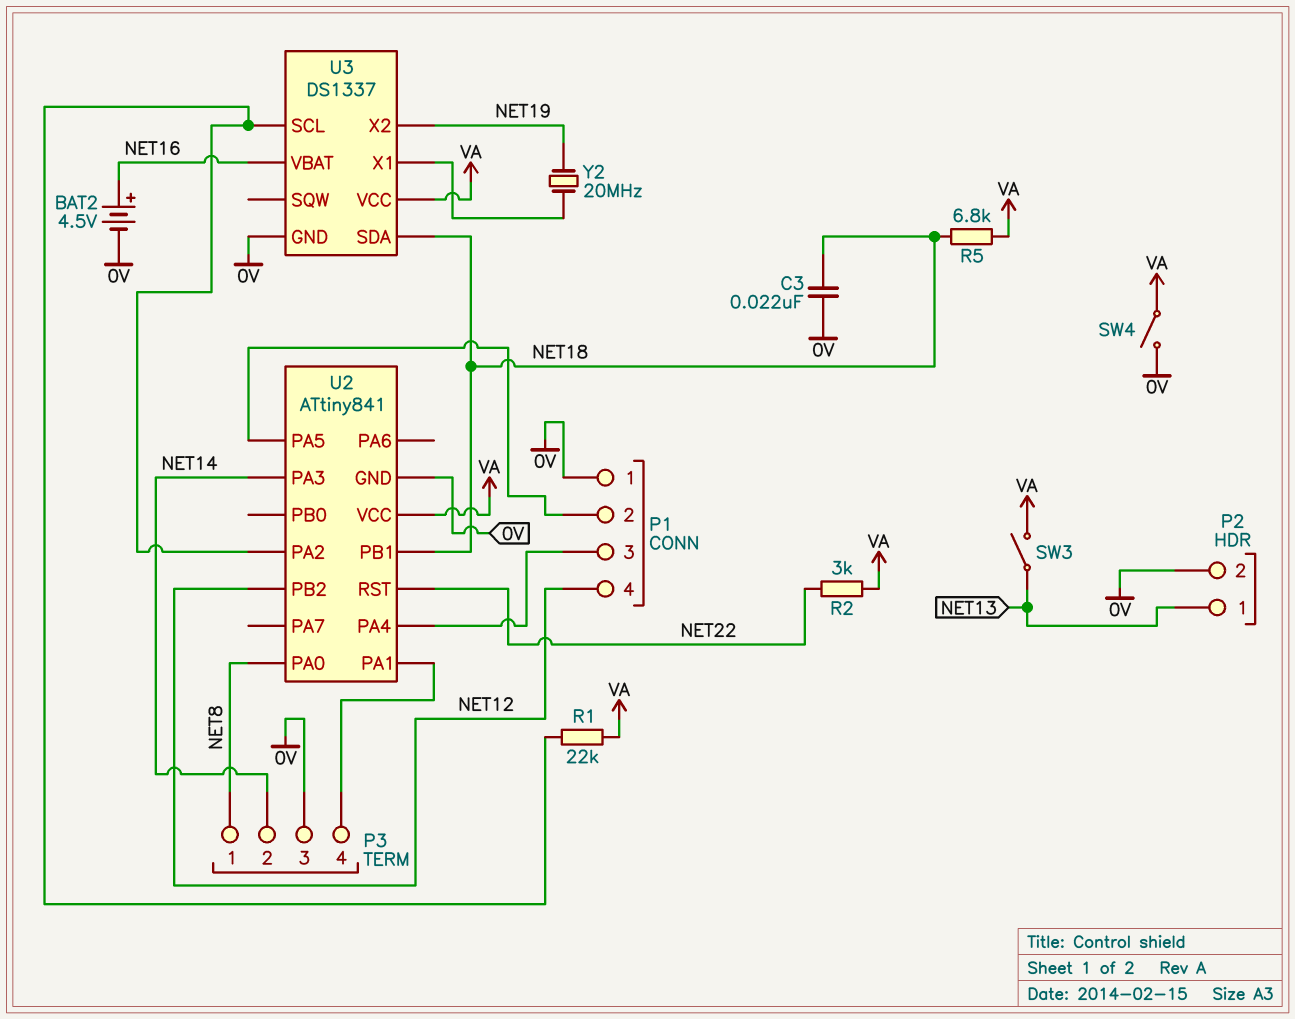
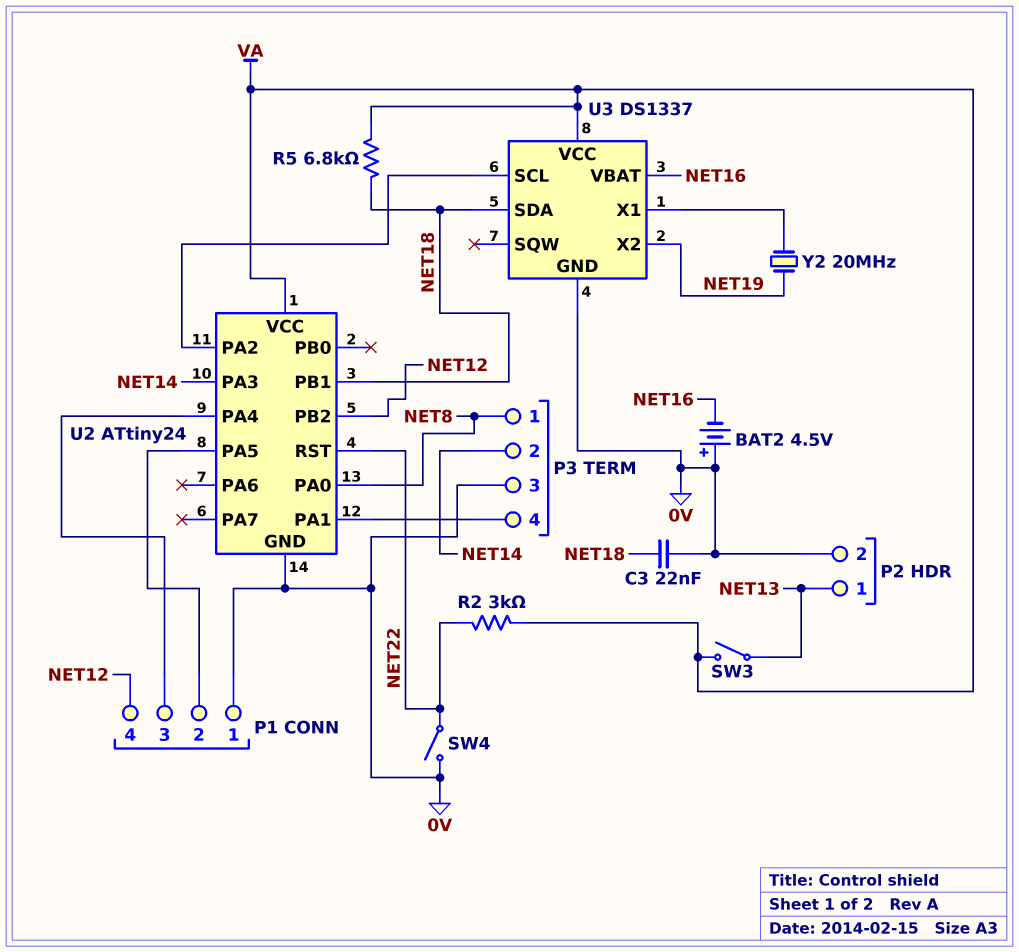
BAT2: 4.5V (plus NET16, minus 0V) -> 4.5V (plus 0V, minus NET16)
R1: 22k (U2/PA2, VA) -> none
SW4: switch (0V, VA) -> switch (0V, NET22)
U2: ATtiny841 -> ATtiny24

